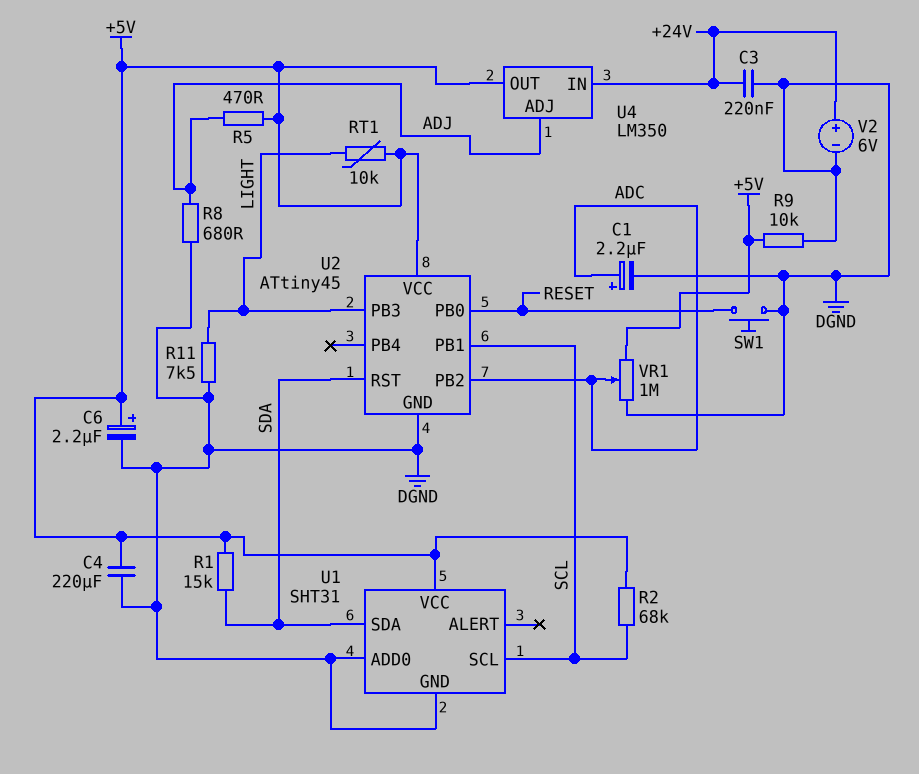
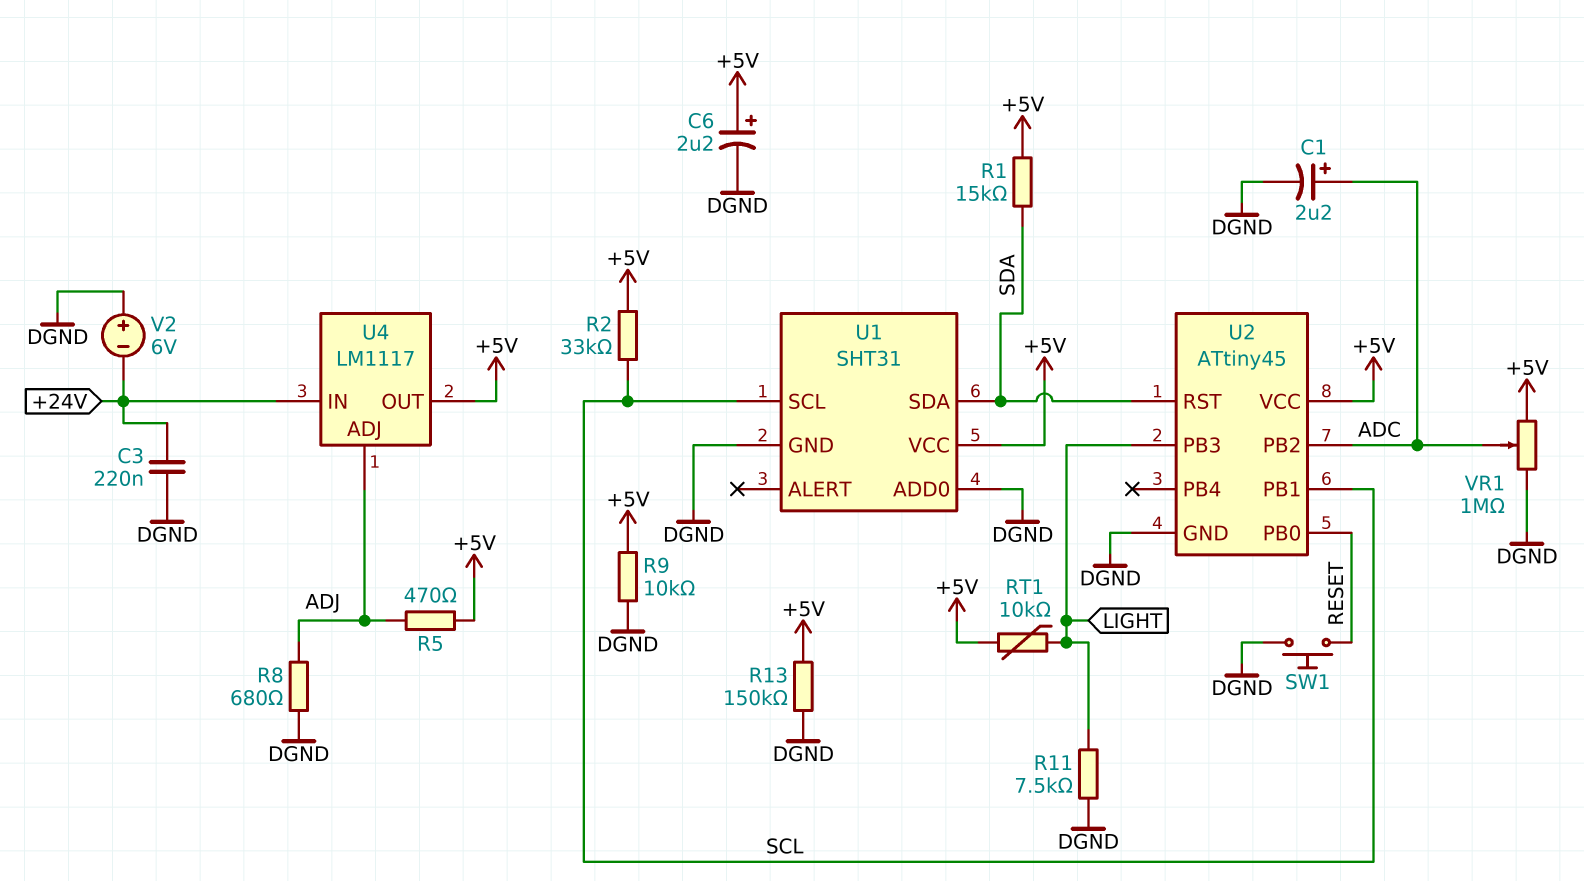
C4: 220uF (+5V, DGND) -> none
R2: 68k (+5V, SCL) -> 33k (+5V, SCL)
R13: none -> 150k (+5V, DGND)
U4: LM350 -> LM1117
V2: 6V (plus +24V, minus DGND) -> 6V (plus DGND, minus +24V)

